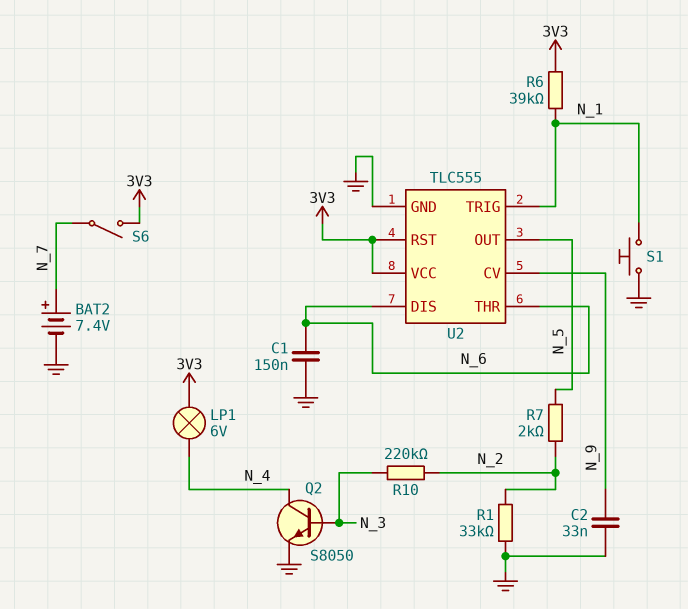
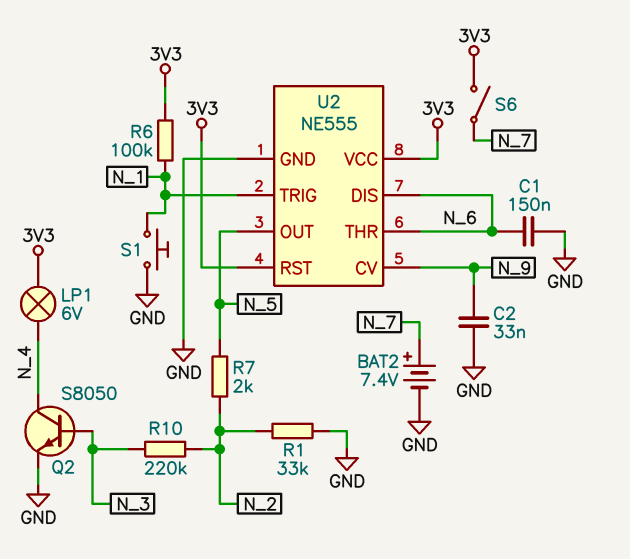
R6: 39k (3V3, N_1) -> 100k (3V3, N_1)
U2: TLC555 -> NE555

